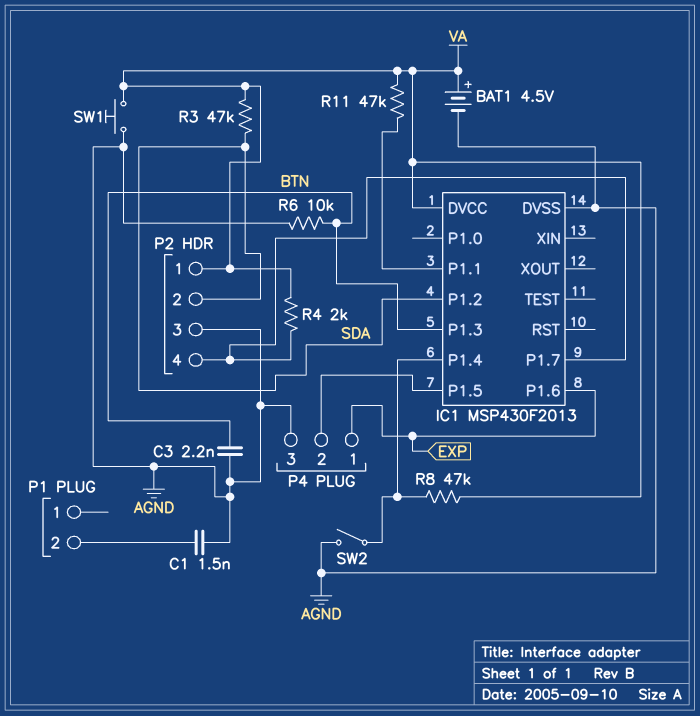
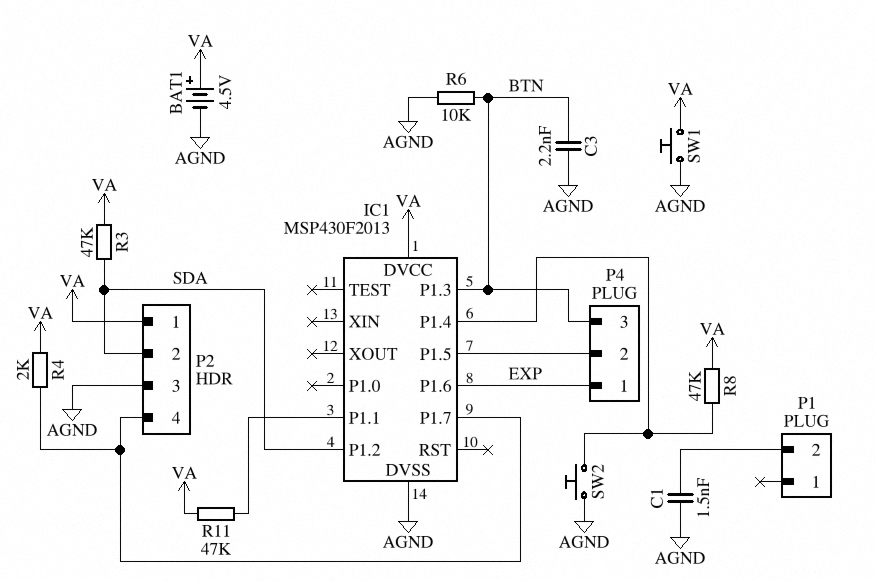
P4 pin 3: AGND -> BTN
SW2: switch (AGND, IC1/P1.4) -> button (AGND, IC1/P1.4)

